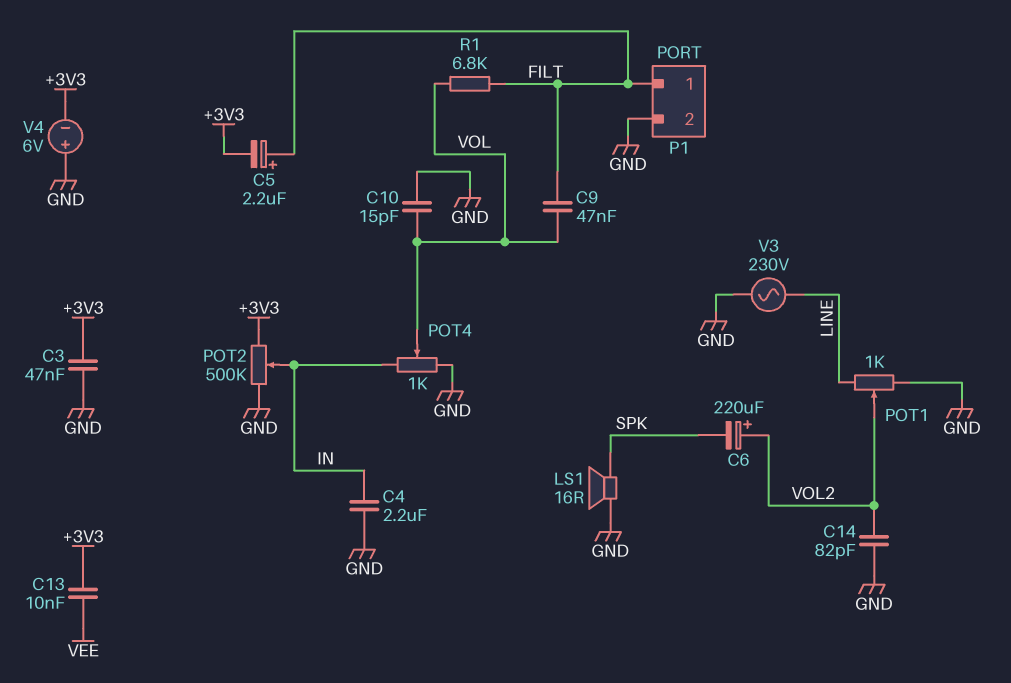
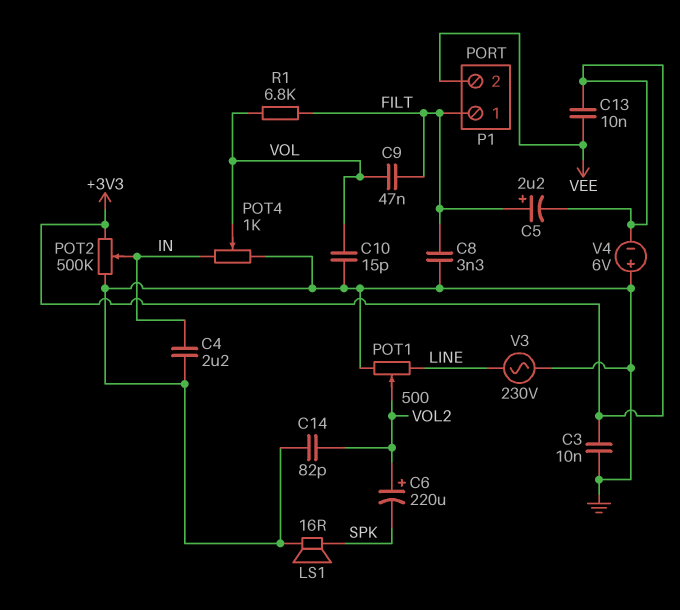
C3: 47nF (+3V3, GND) -> 10nF (+3V3, GND)
C8: none -> 3.3nF (FILT, GND)
P1 pin 2: GND -> VEE
POT1: 1k (GND, LINE, wiper VOL2) -> 500 (GND, LINE, wiper VOL2)

